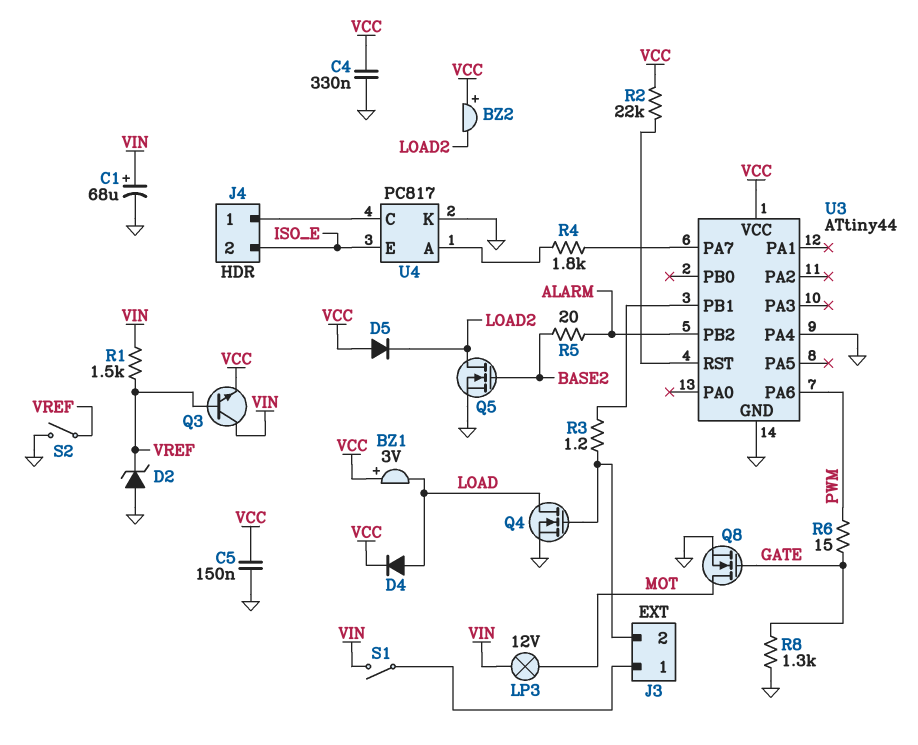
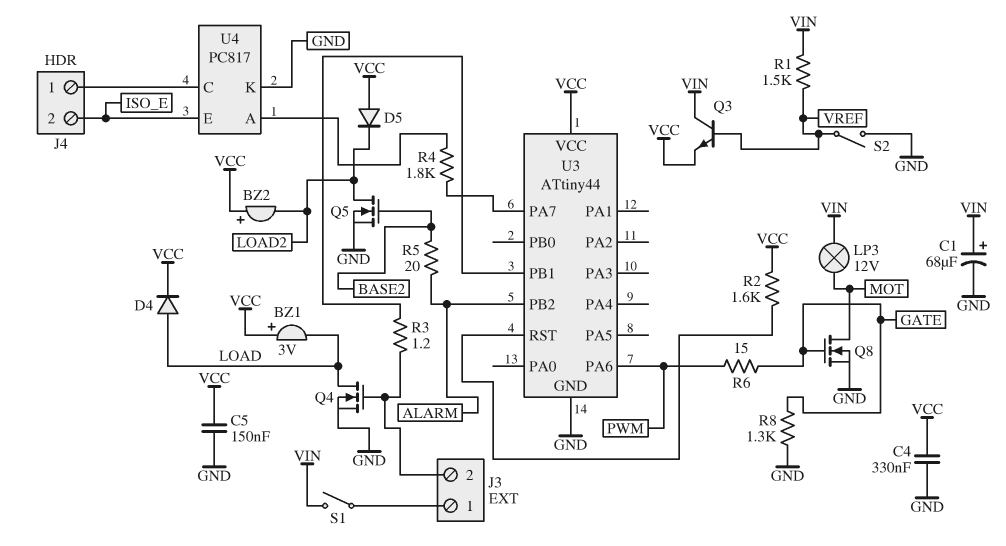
D2: zener (A GND, K VREF) -> none
R2: 22k (U3/RST, VCC) -> 1.6k (U3/RST, VCC)
U3 pin PA4: GND -> none

